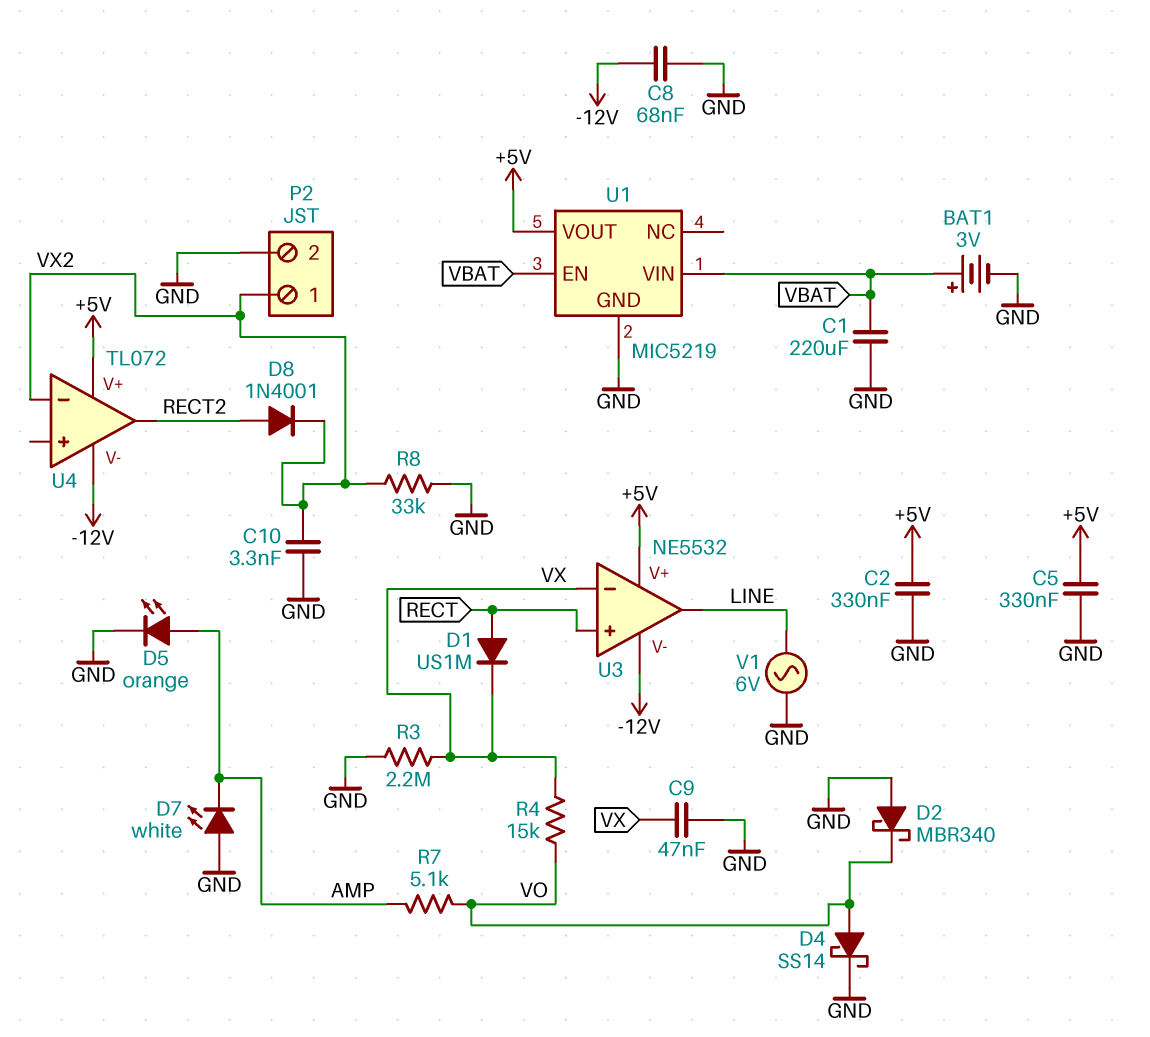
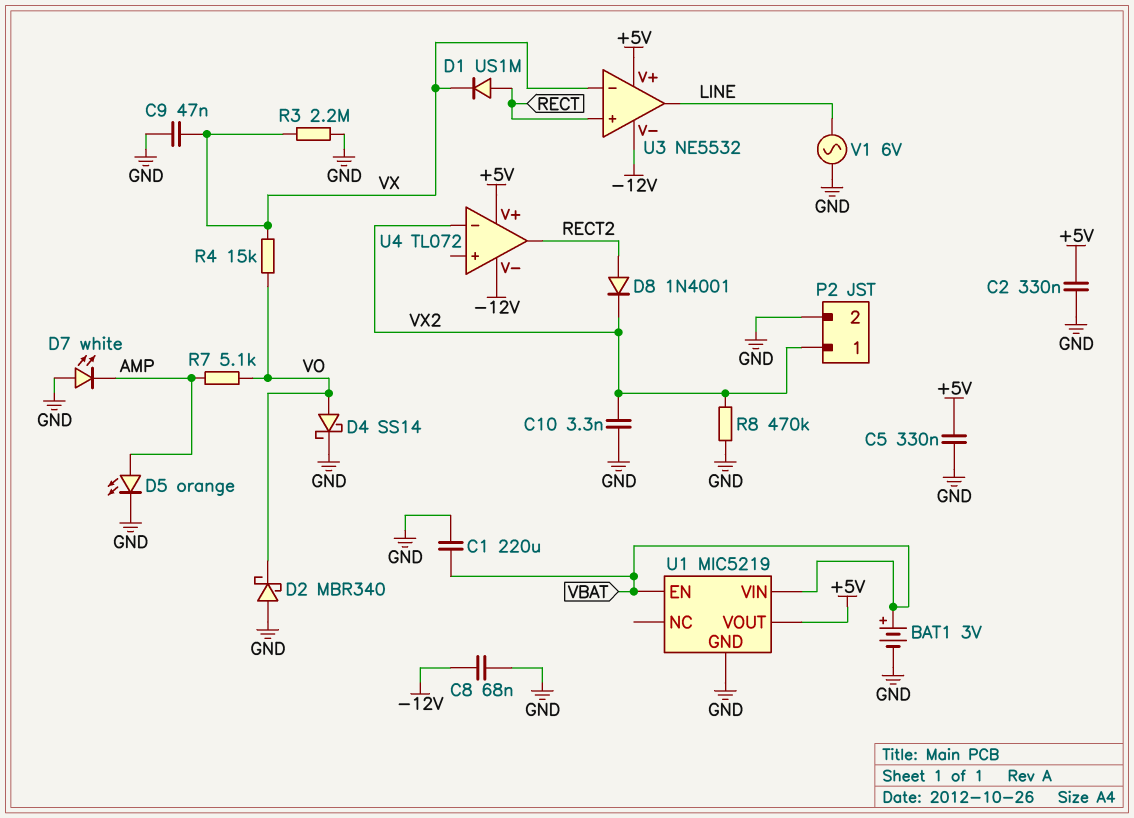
R8: 33k (GND, VX2) -> 470k (GND, VX2)

